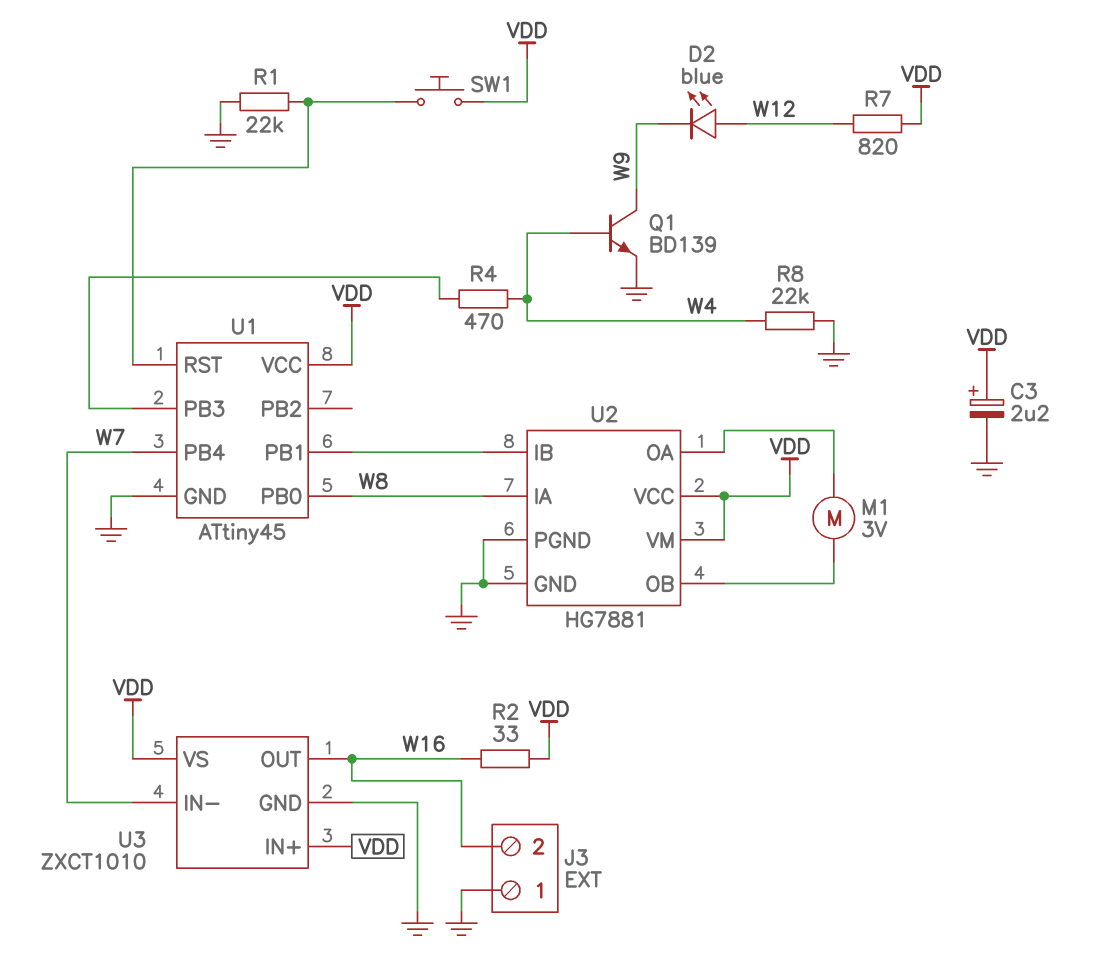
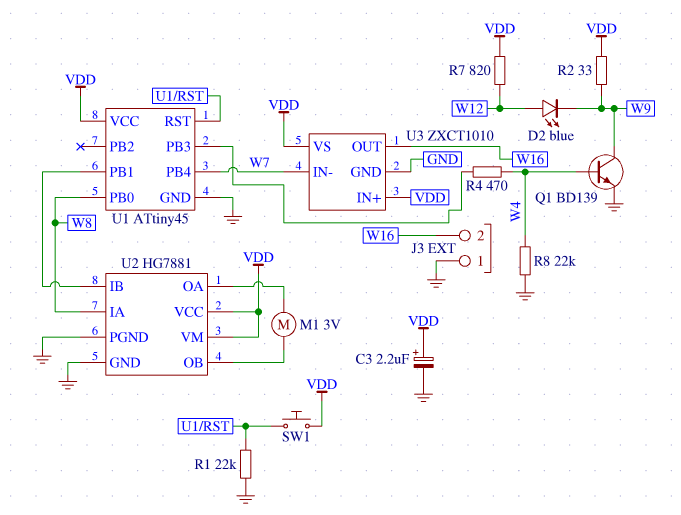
R2: 33 (VDD, W16) -> 33 (VDD, W9)

